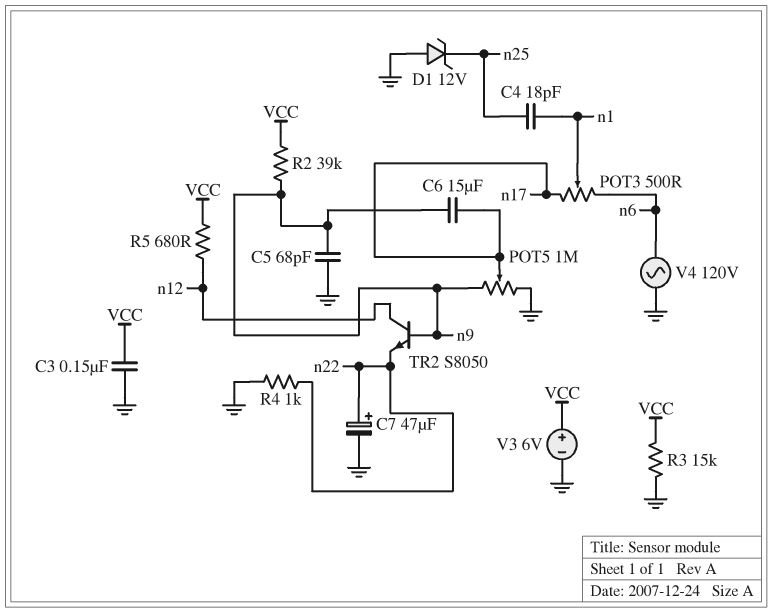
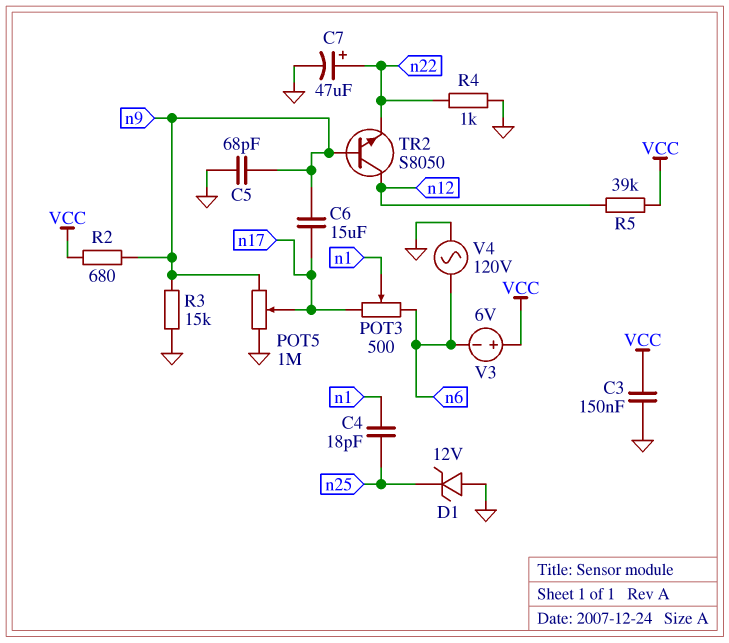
R2: 39k (VCC, n9) -> 680 (VCC, n9)
R3: 15k (GND, VCC) -> 15k (GND, n9)
R5: 680 (VCC, n12) -> 39k (VCC, n12)
V3: 6V (plus VCC, minus GND) -> 6V (plus VCC, minus n6)

